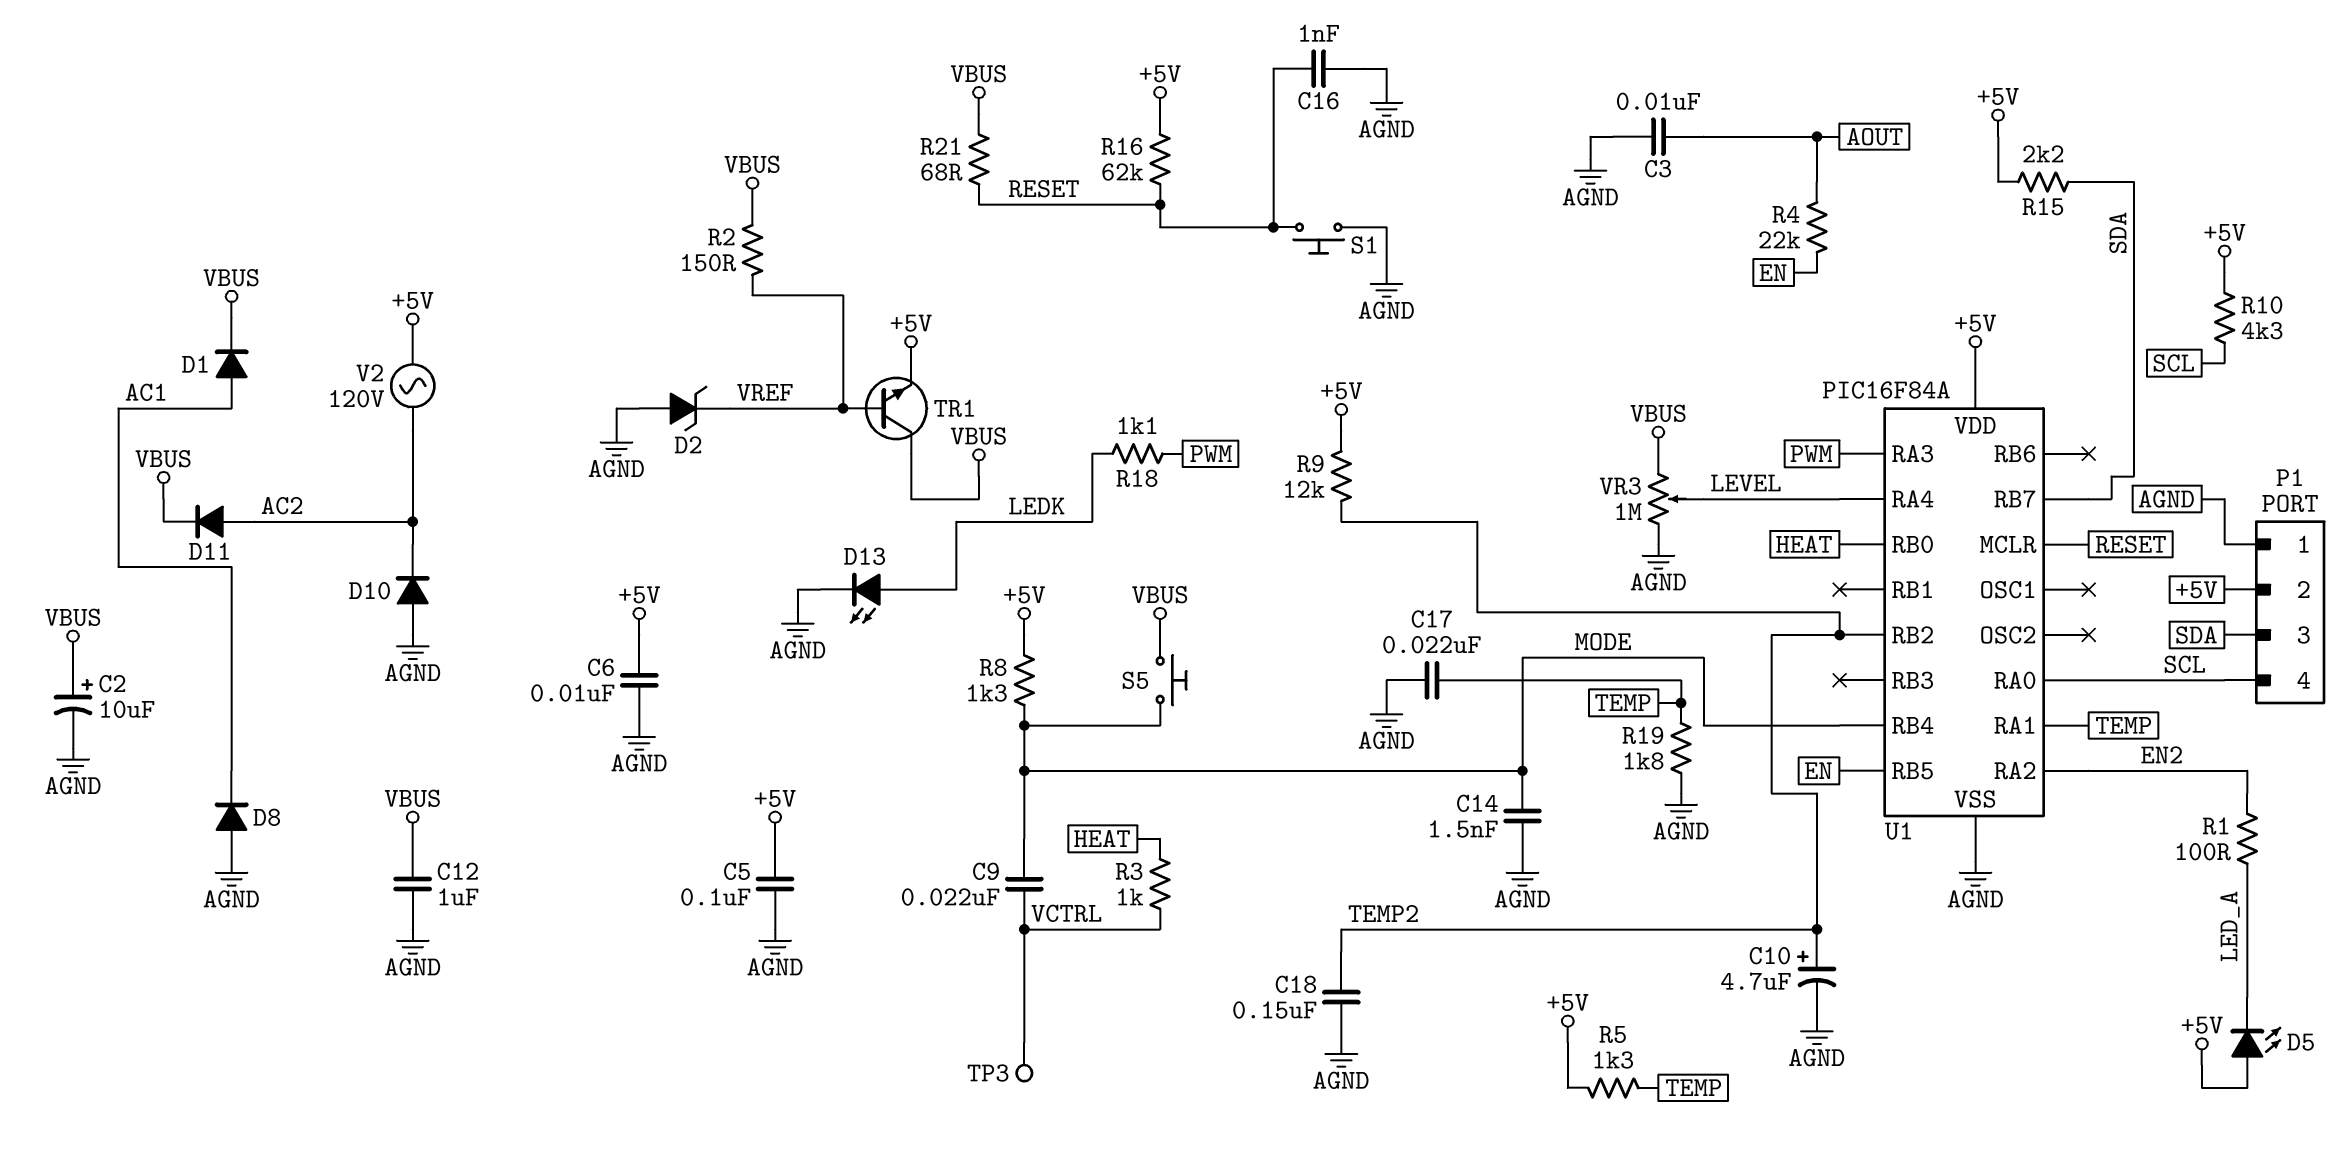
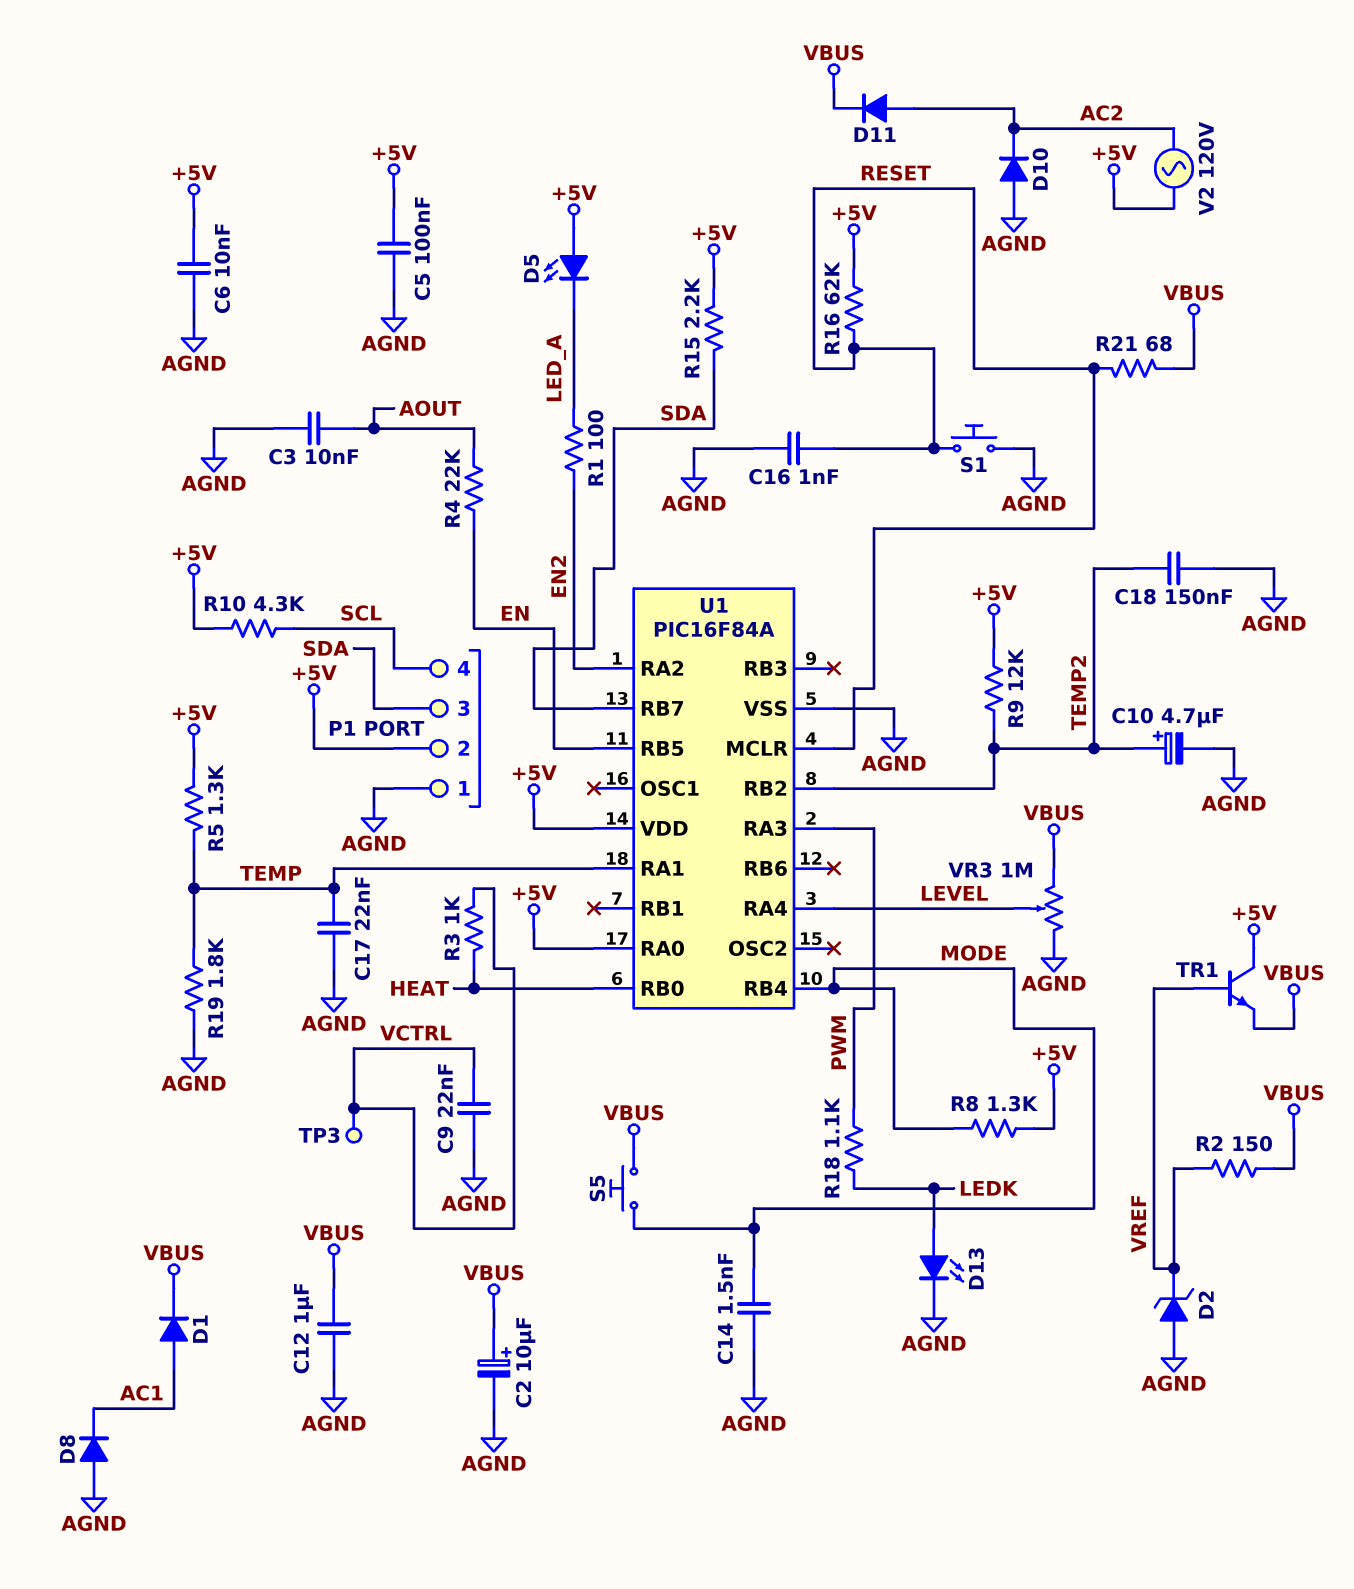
C9: 22nF (MODE, VCTRL) -> 22nF (AGND, VCTRL)
TR1: NPN (B VREF, C VBUS, E +5V) -> NPN (B VREF, C +5V, E VBUS)
U1 pin RA0: SCL -> +5V

